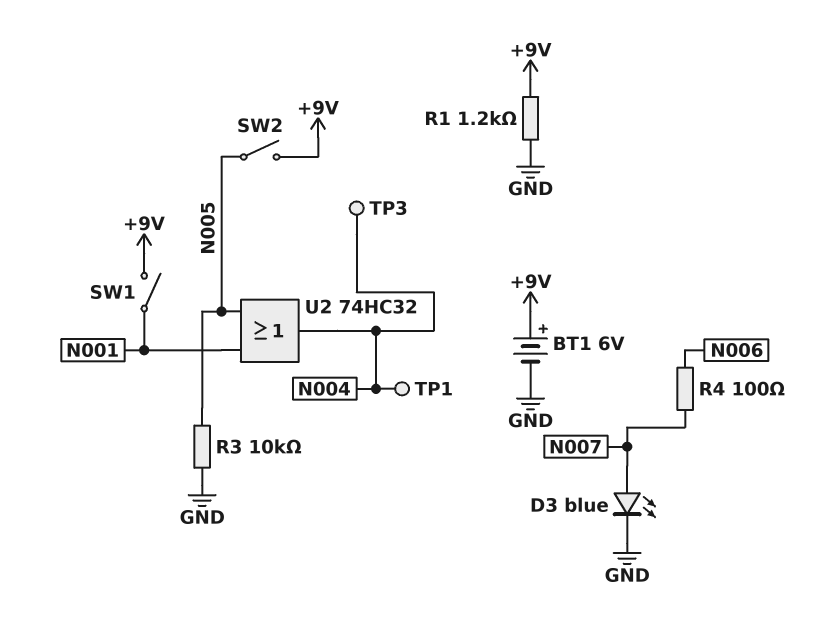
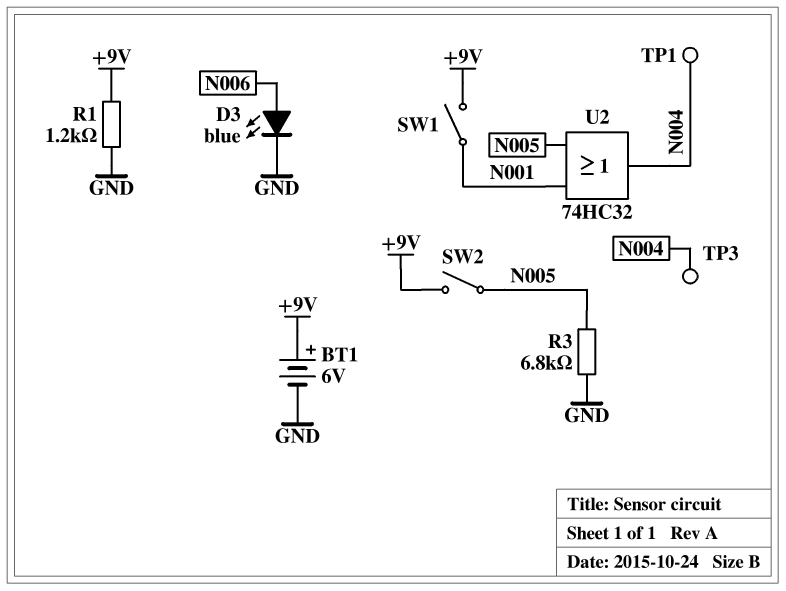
D3: LED blue (A N007, K GND) -> LED blue (A N006, K GND)
R3: 10k (GND, N005) -> 6.8k (GND, N005)
R4: 100 (N006, N007) -> none

